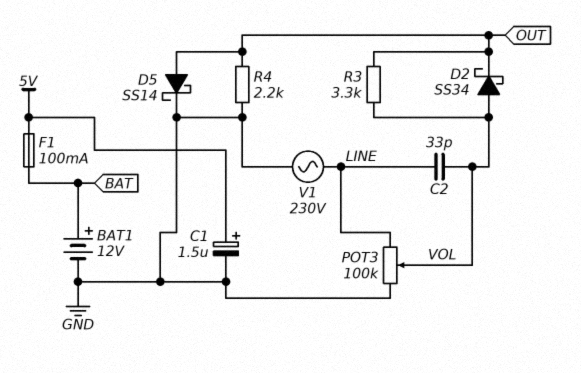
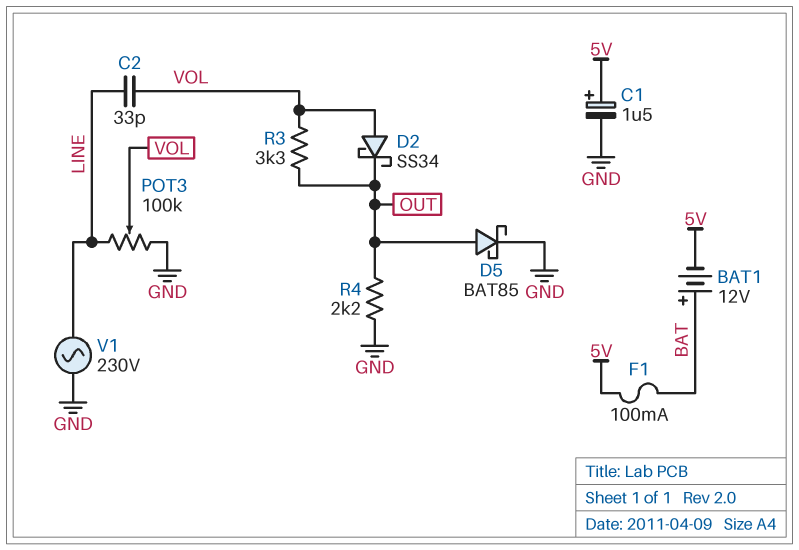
BAT1: 12V (plus BAT, minus GND) -> 12V (plus BAT, minus 5V)
D5: schottky SS14 (A OUT, K GND) -> schottky BAT85 (A OUT, K GND)

